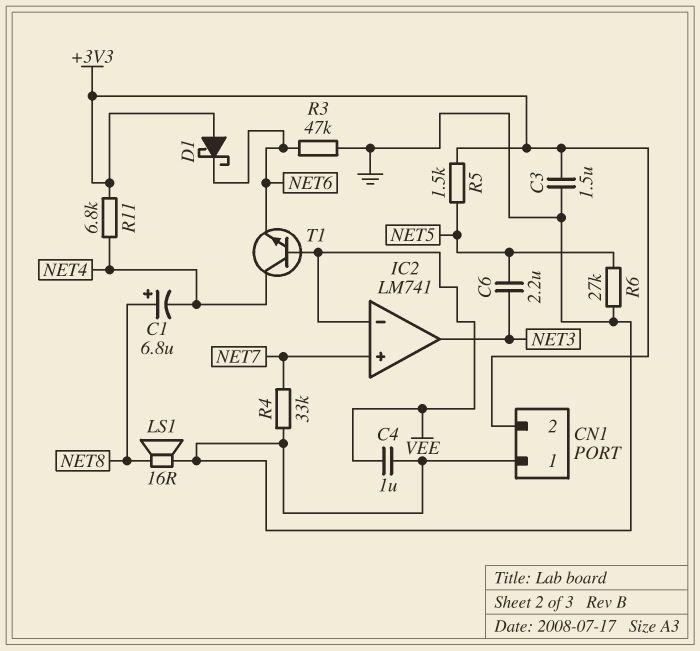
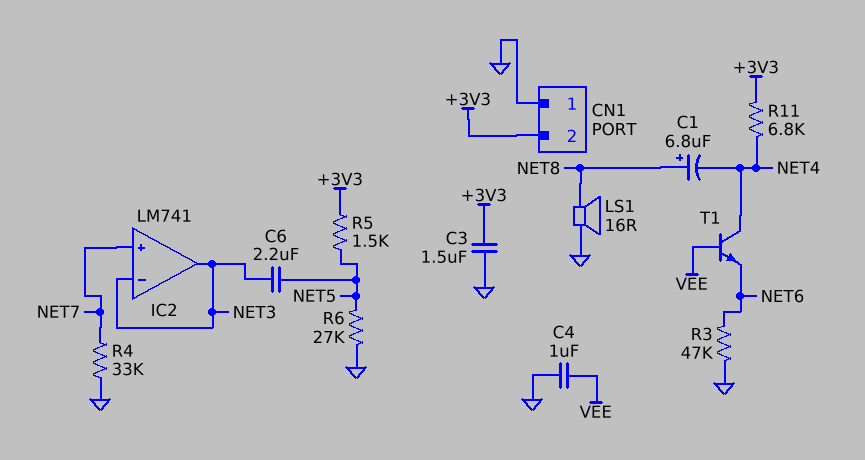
D1: schottky (A +3V3, K NET6) -> none
IC2 pin in-: VEE -> NET3

